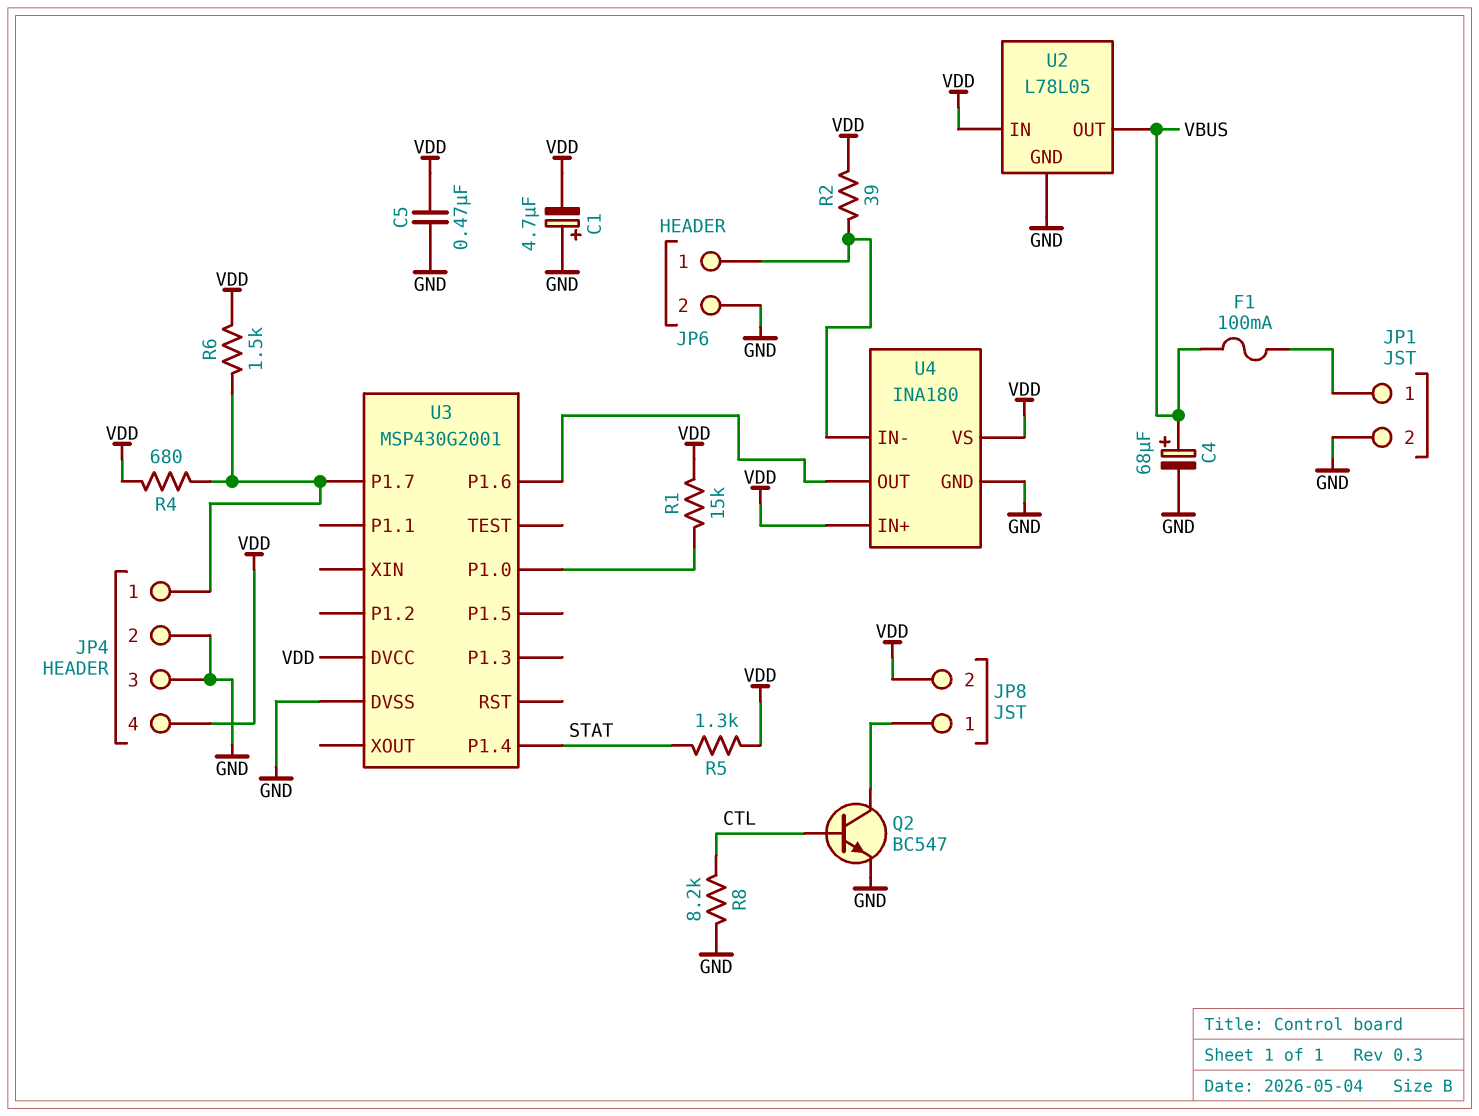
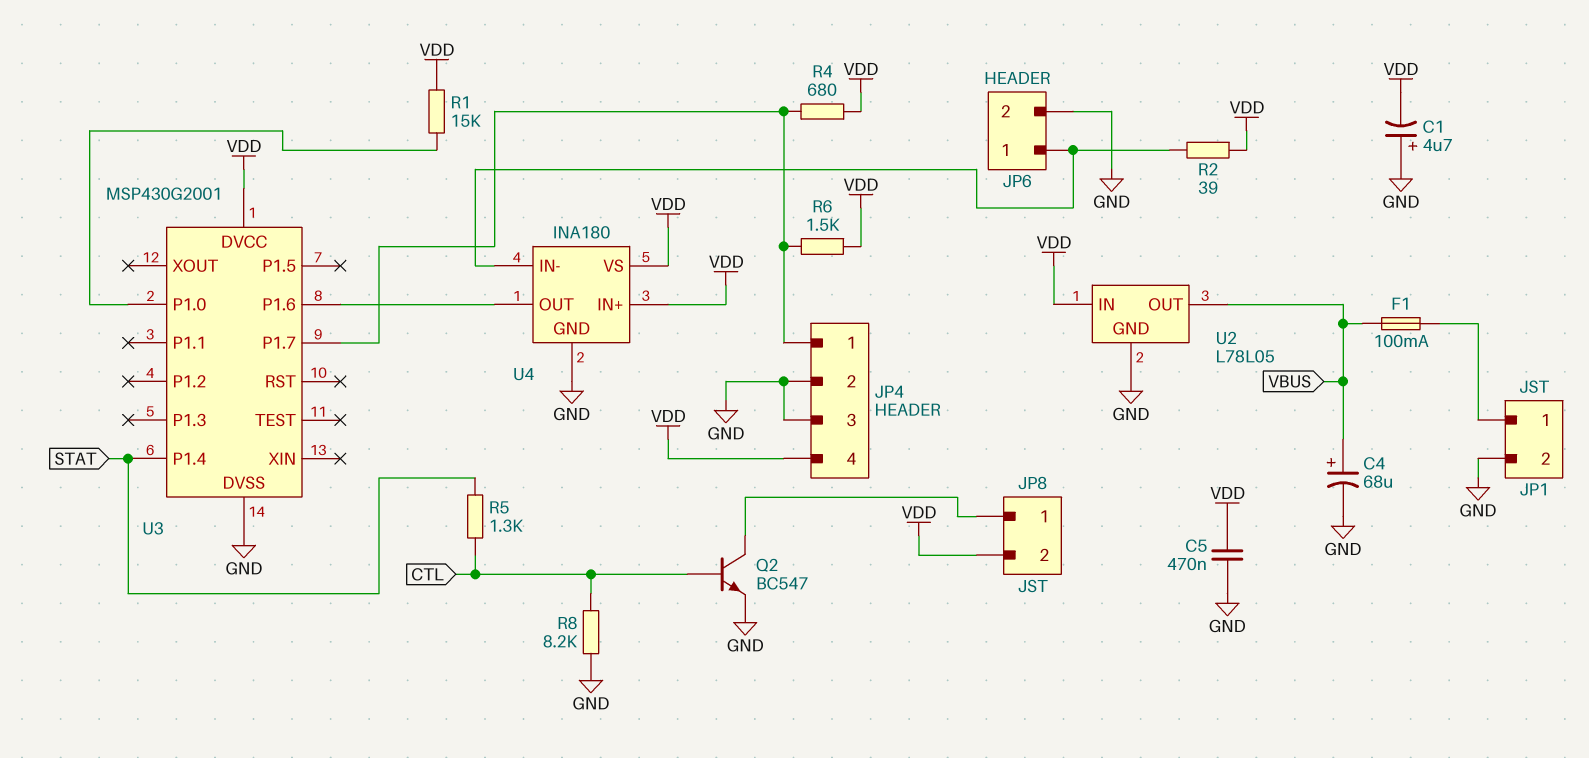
R5: 1.3k (STAT, VDD) -> 1.3k (CTL, STAT)

